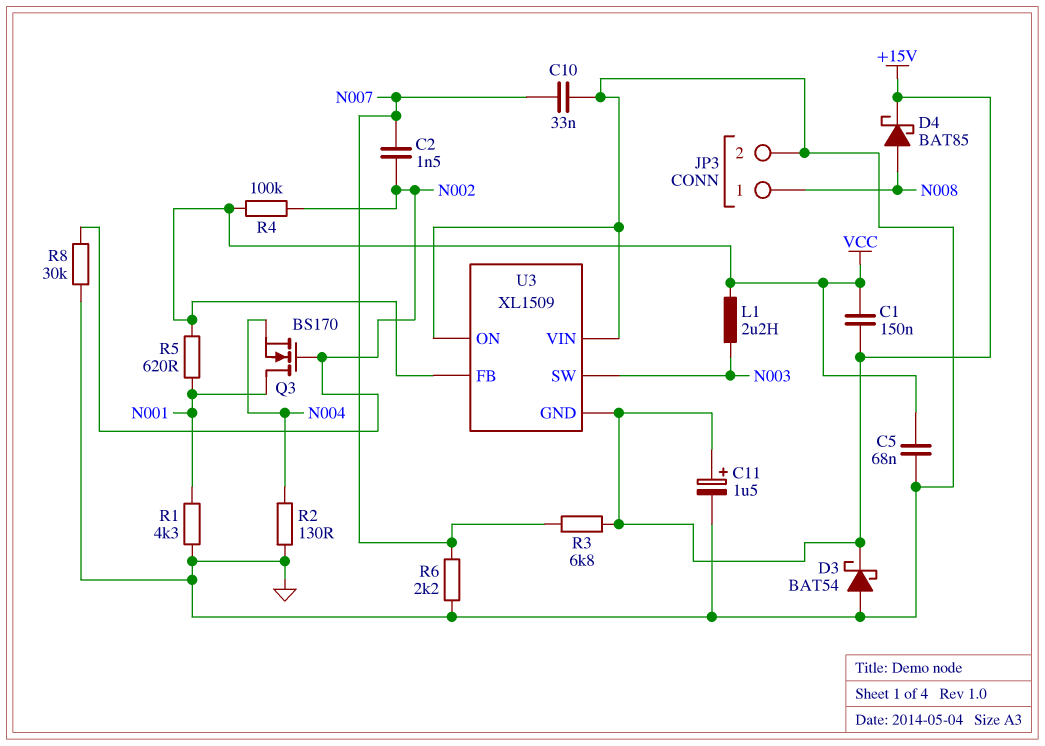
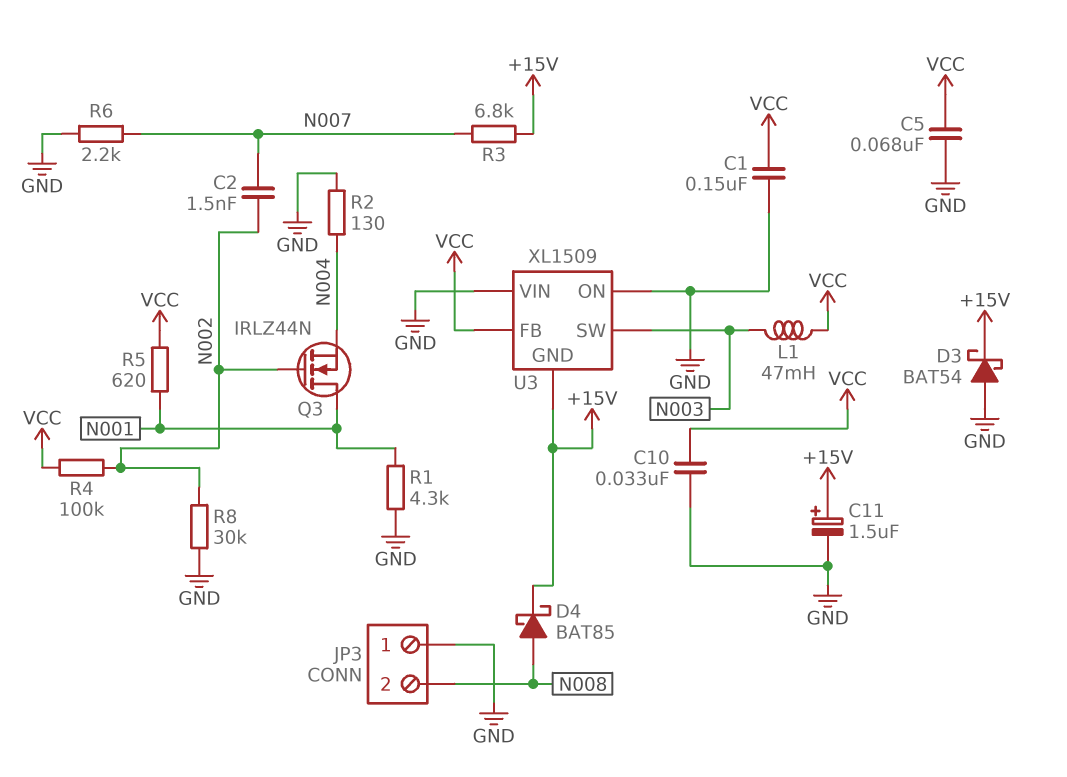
C1: 150nF (+15V, VCC) -> 150nF (GND, VCC)
C10: 33nF (GND, N007) -> 33nF (GND, VCC)
JP3 pin 1: N008 -> GND
JP3 pin 2: GND -> N008
L1: 2.2uH (N003, VCC) -> 47mH (N003, VCC)
Q3: NMOS BS170 (G N002, D N001, S N004) -> NMOS IRLZ44N (G N002, D N001, S N004)

